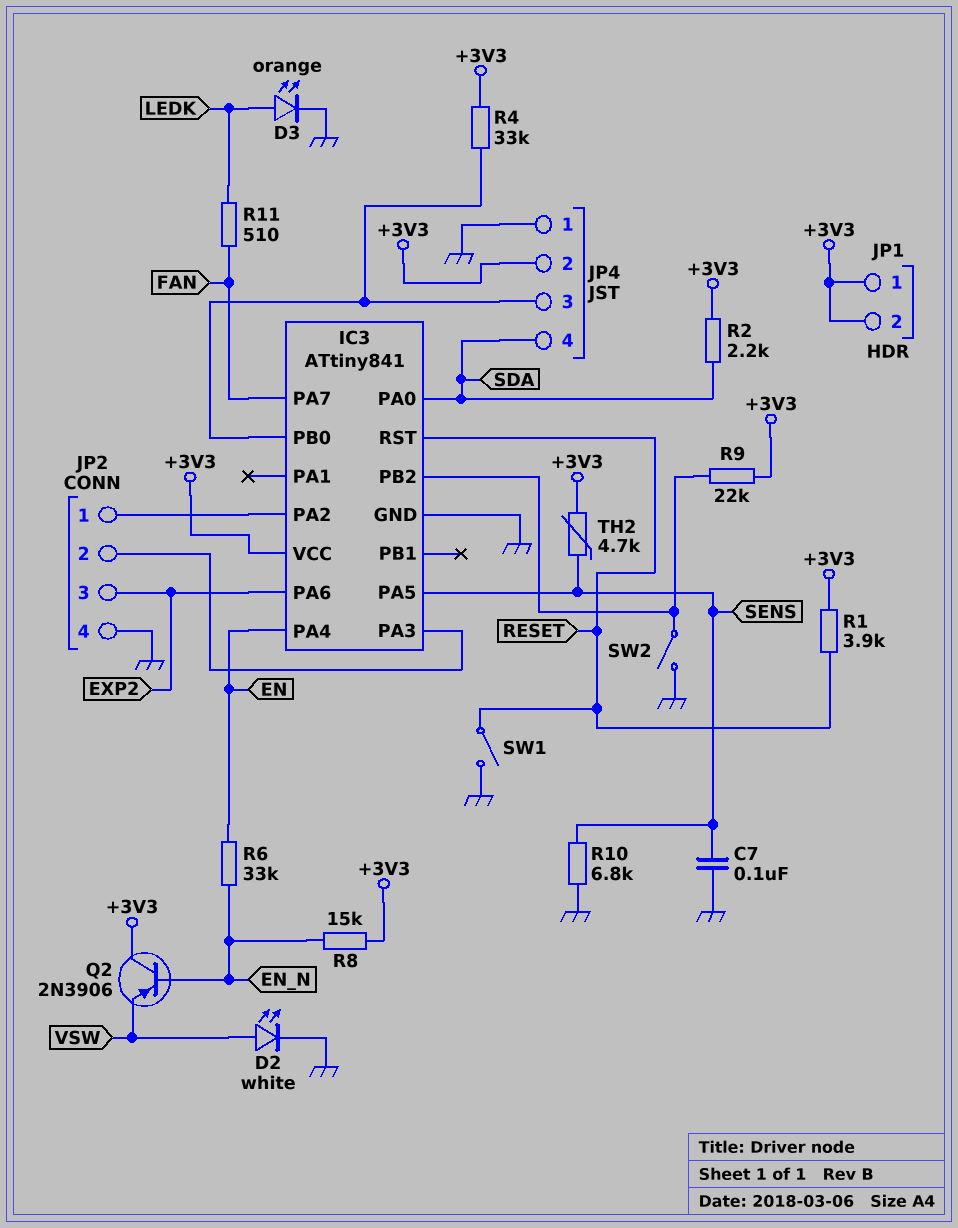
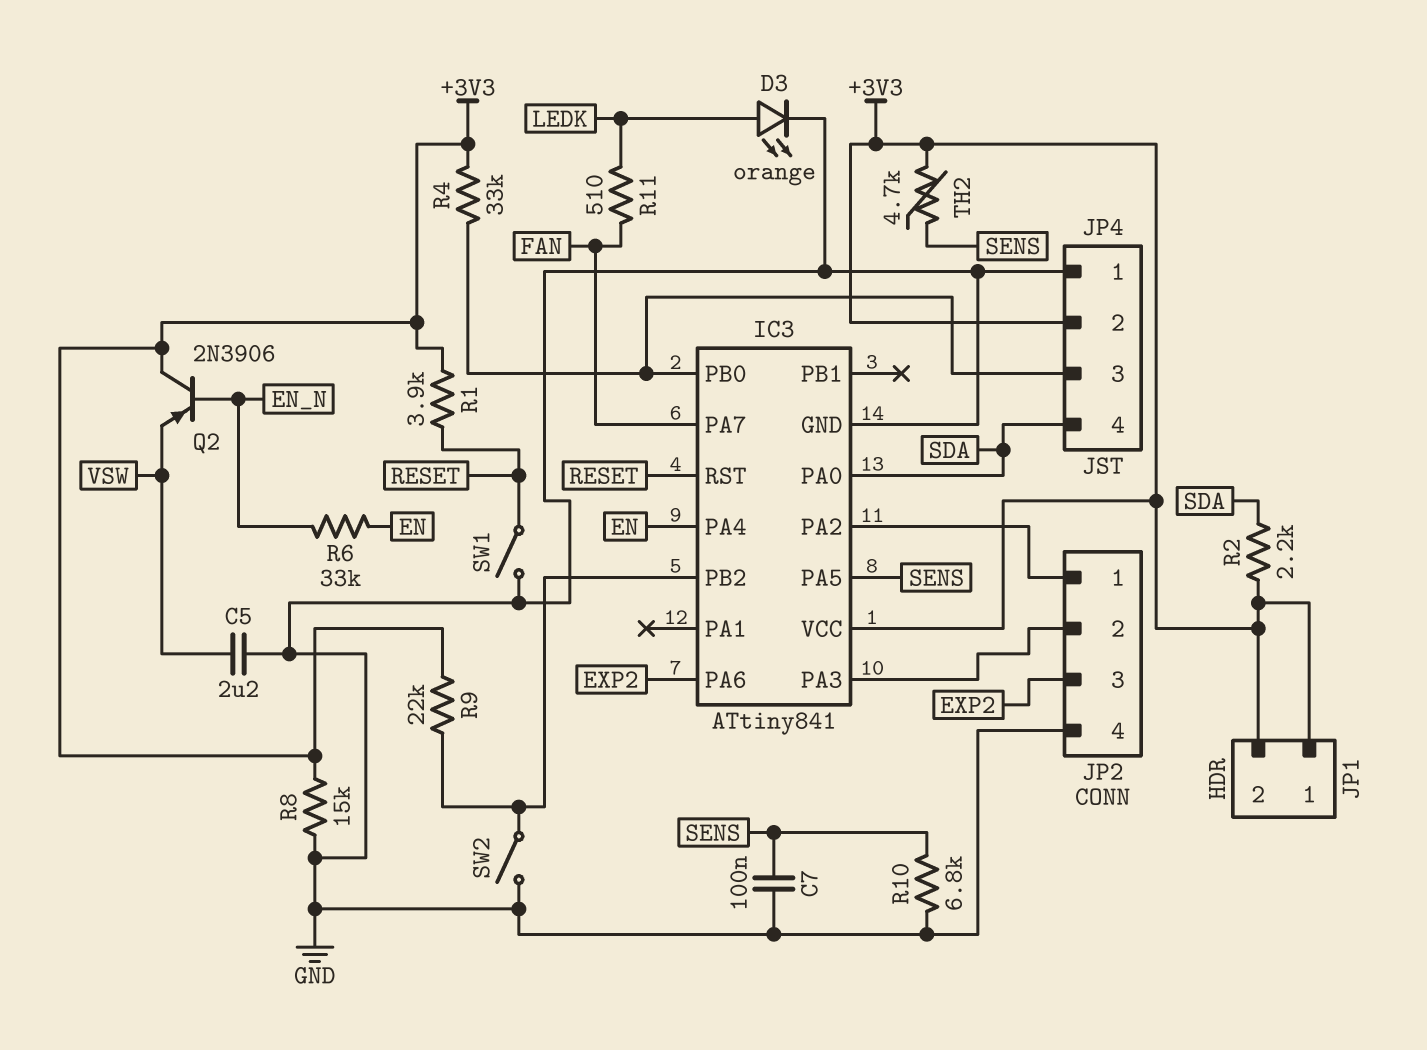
C5: none -> 2.2uF (GND, VSW)
D2: LED white (A VSW, K GND) -> none
R8: 15k (+3V3, EN_N) -> 15k (+3V3, GND)

